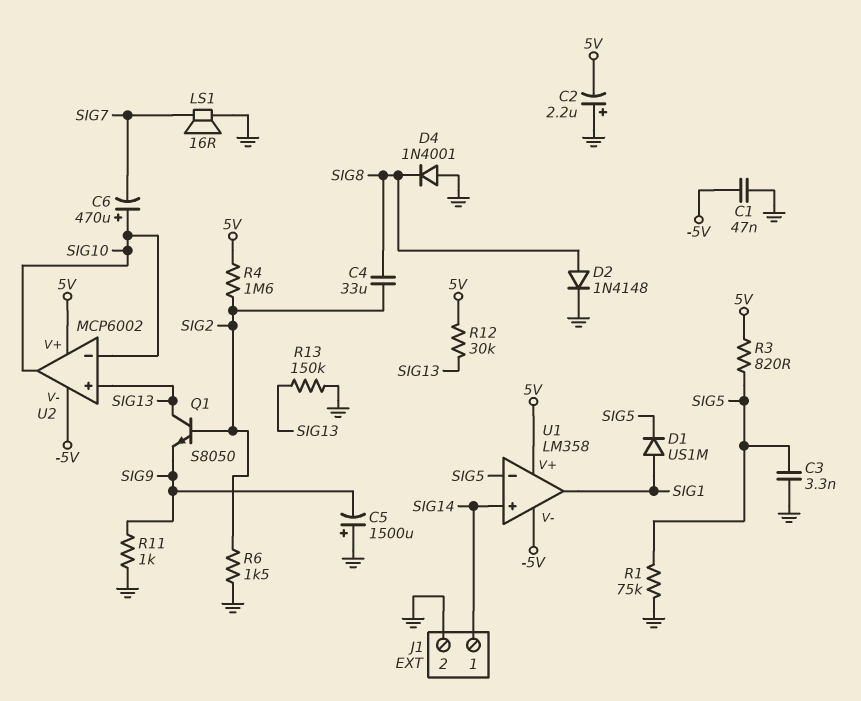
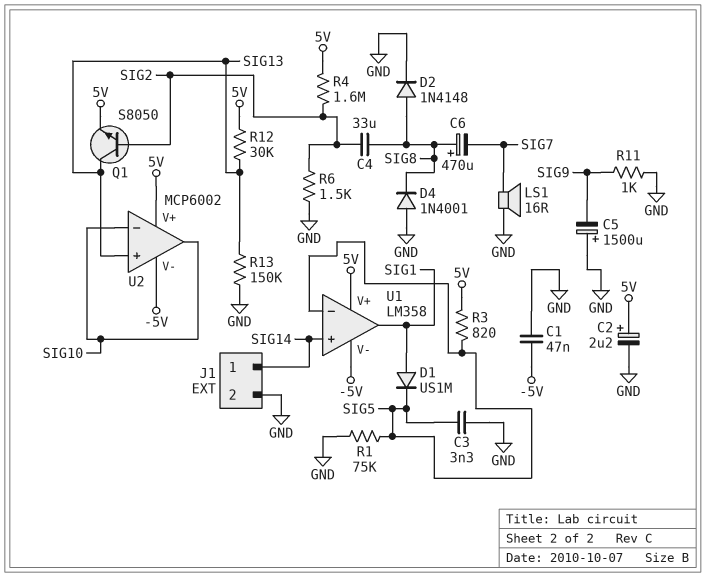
C2: 2.2uF (plus GND, minus 5V) -> 2.2uF (plus 5V, minus GND)
C6: 470uF (plus SIG10, minus SIG7) -> 470uF (plus SIG8, minus SIG7)
Q1: NPN S8050 (B SIG2, C SIG13, E SIG9) -> NPN S8050 (B SIG2, C SIG13, E 5V)

